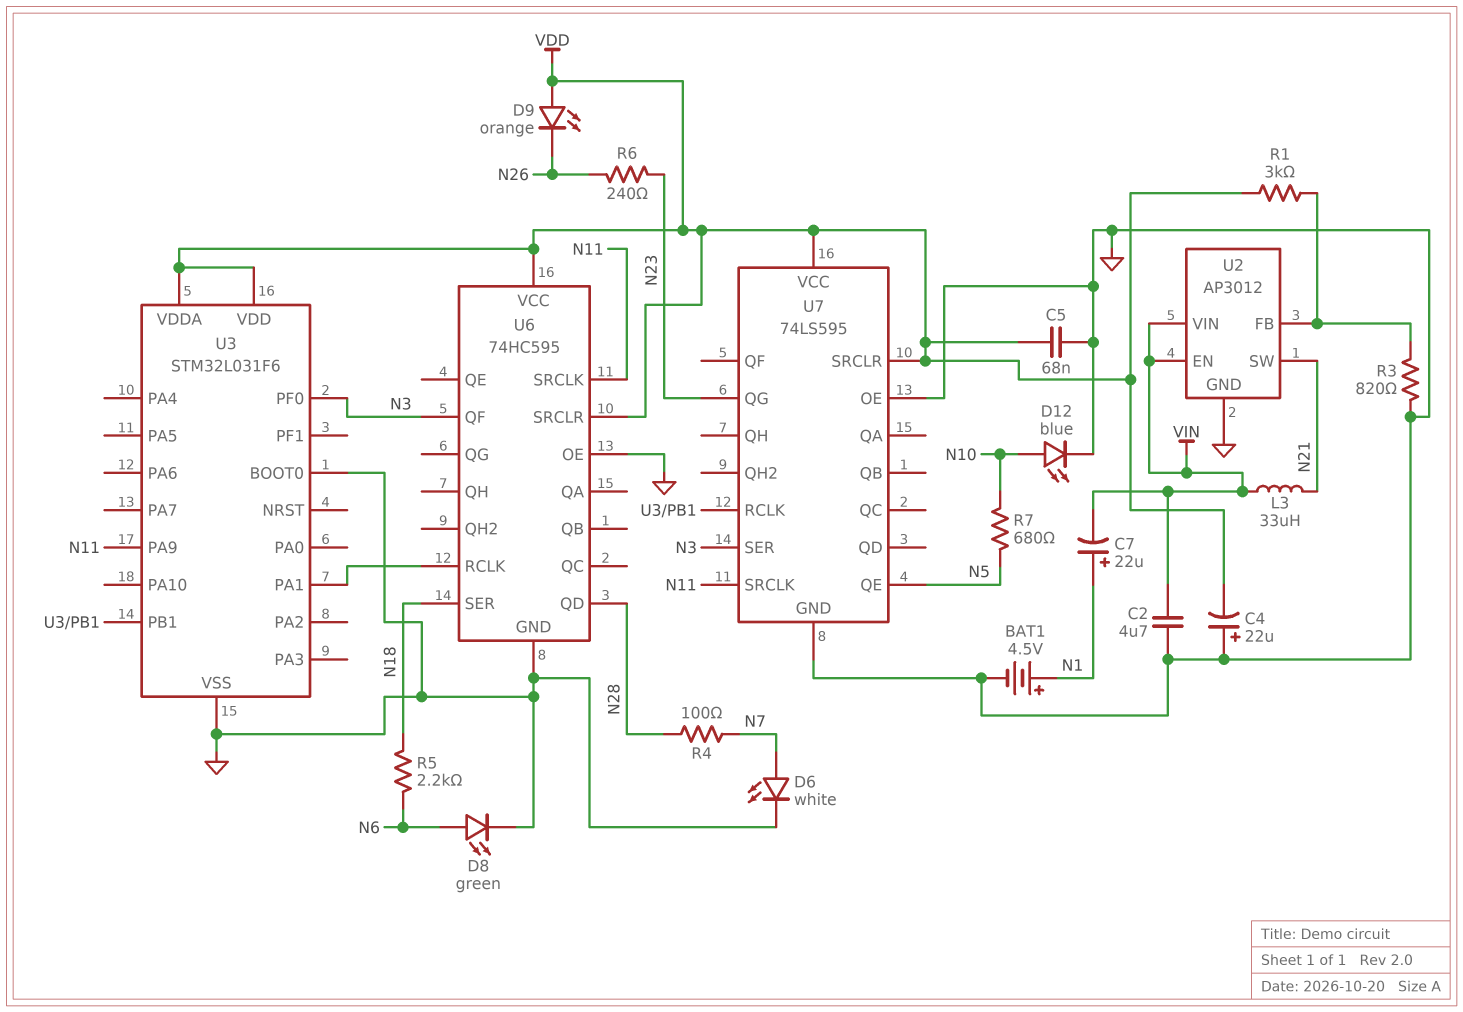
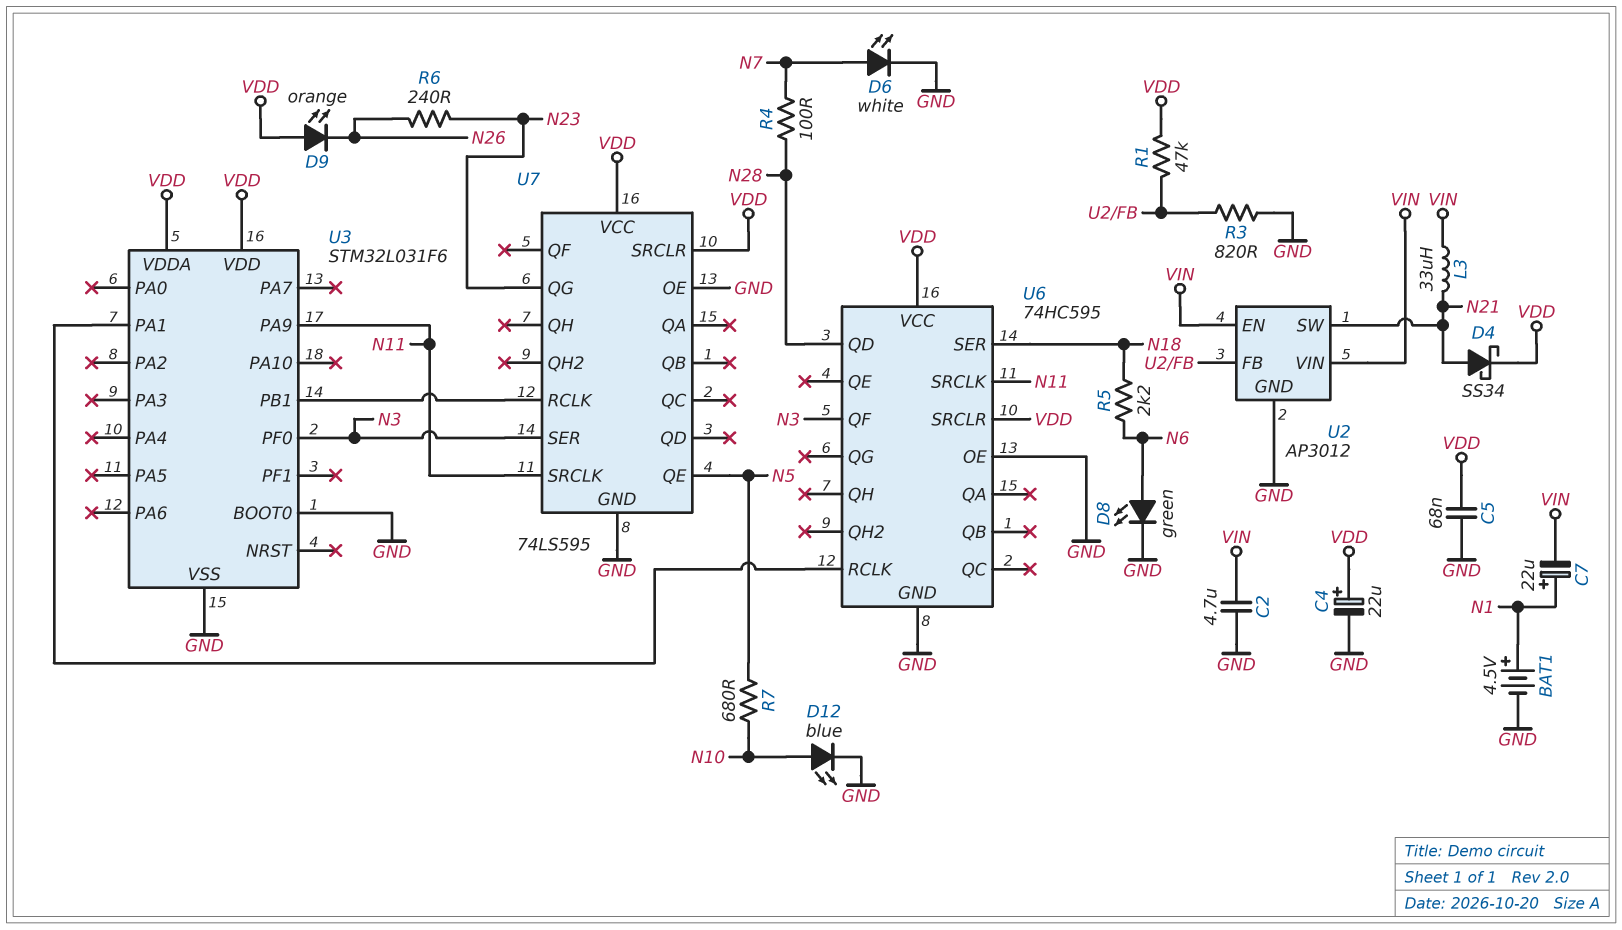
C4: 22uF (plus GND, minus VDD) -> 22uF (plus VDD, minus GND)
D4: none -> schottky SS34 (A N21, K VDD)
R1: 3k (U2/FB, VDD) -> 47k (U2/FB, VDD)

